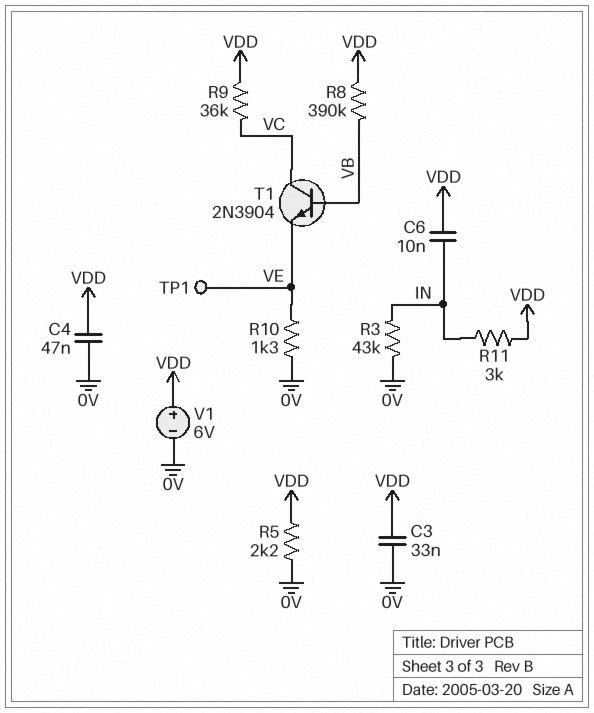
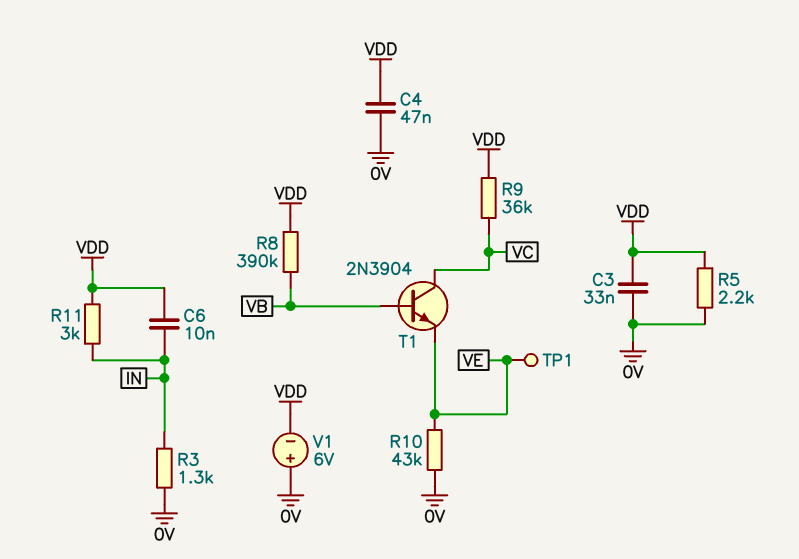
R3: 43k (0V, IN) -> 1.3k (0V, IN)
R10: 1.3k (0V, VE) -> 43k (0V, VE)
V1: 6V (plus VDD, minus 0V) -> 6V (plus 0V, minus VDD)

